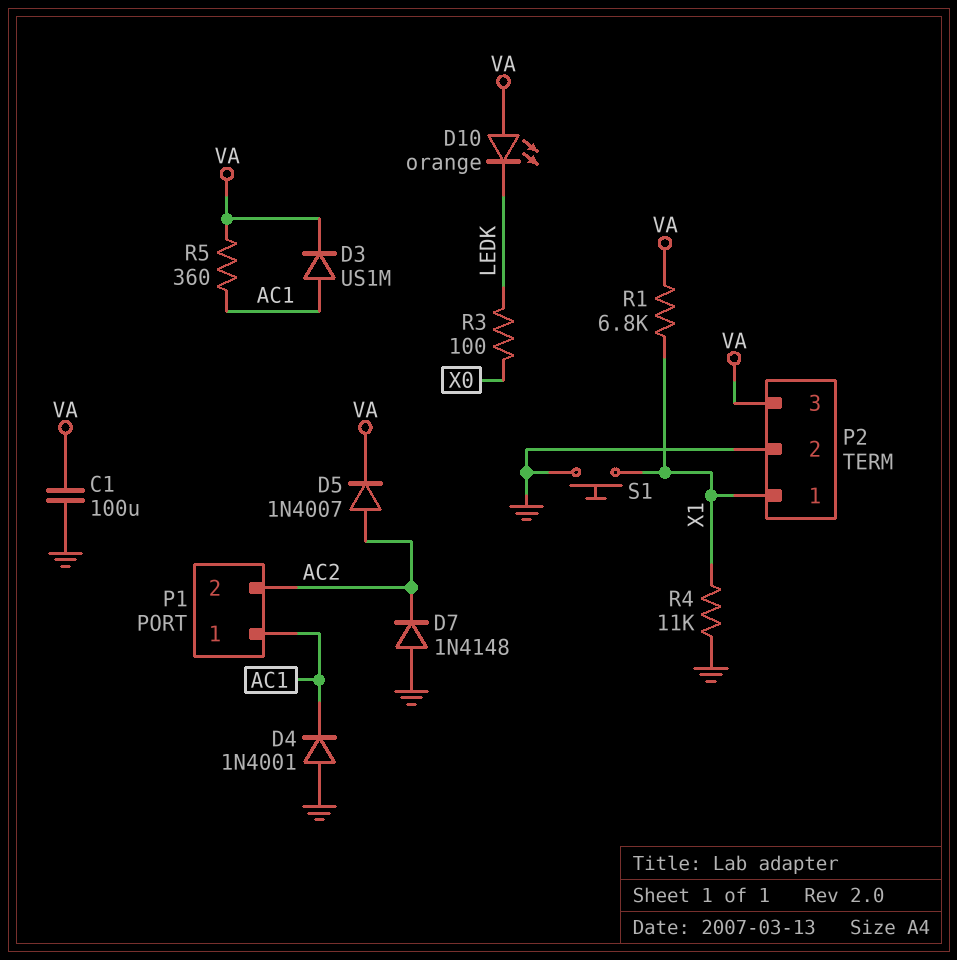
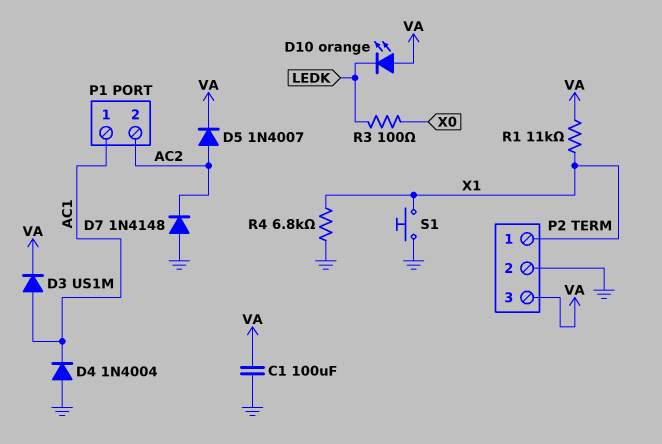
D4: diode 1N4001 (A GND, K AC1) -> diode 1N4004 (A GND, K AC1)
R1: 6.8k (VA, X1) -> 11k (VA, X1)
R4: 11k (GND, X1) -> 6.8k (GND, X1)
R5: 360 (AC1, VA) -> none

